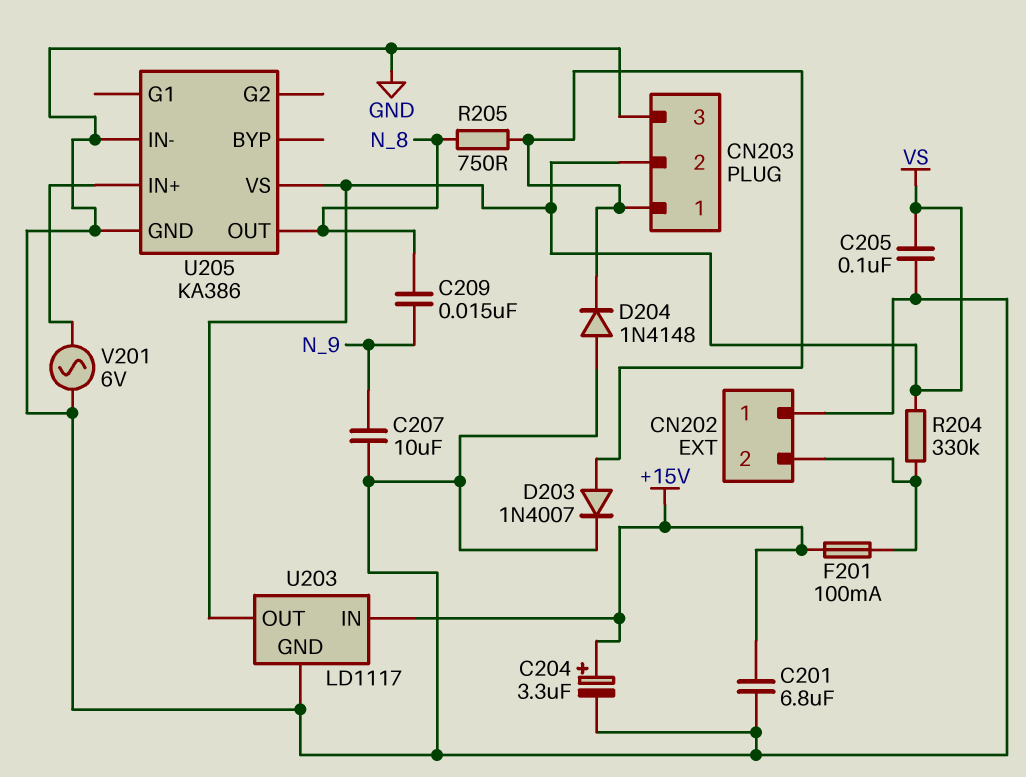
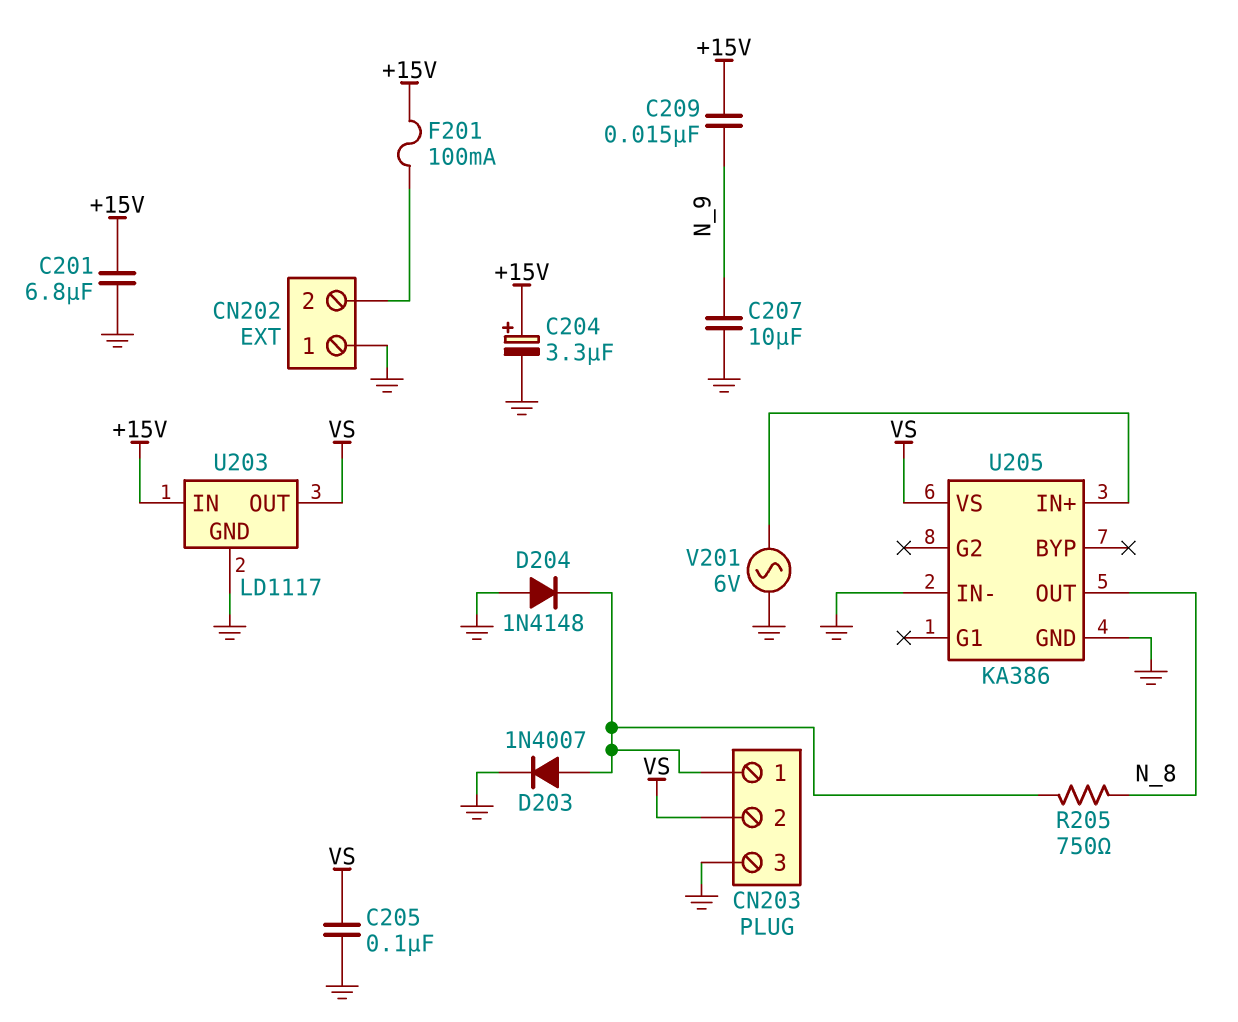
C209: 15nF (N_8, N_9) -> 15nF (+15V, N_9)
R204: 330k (CN202/2, VS) -> none

